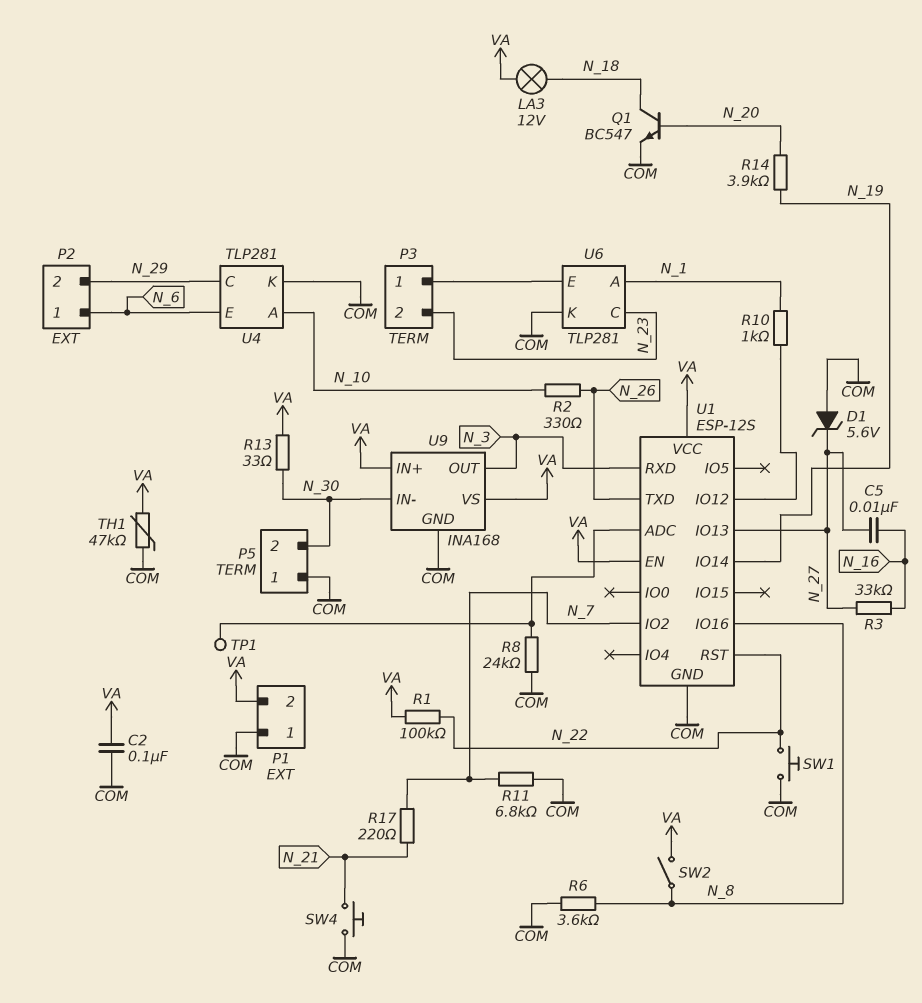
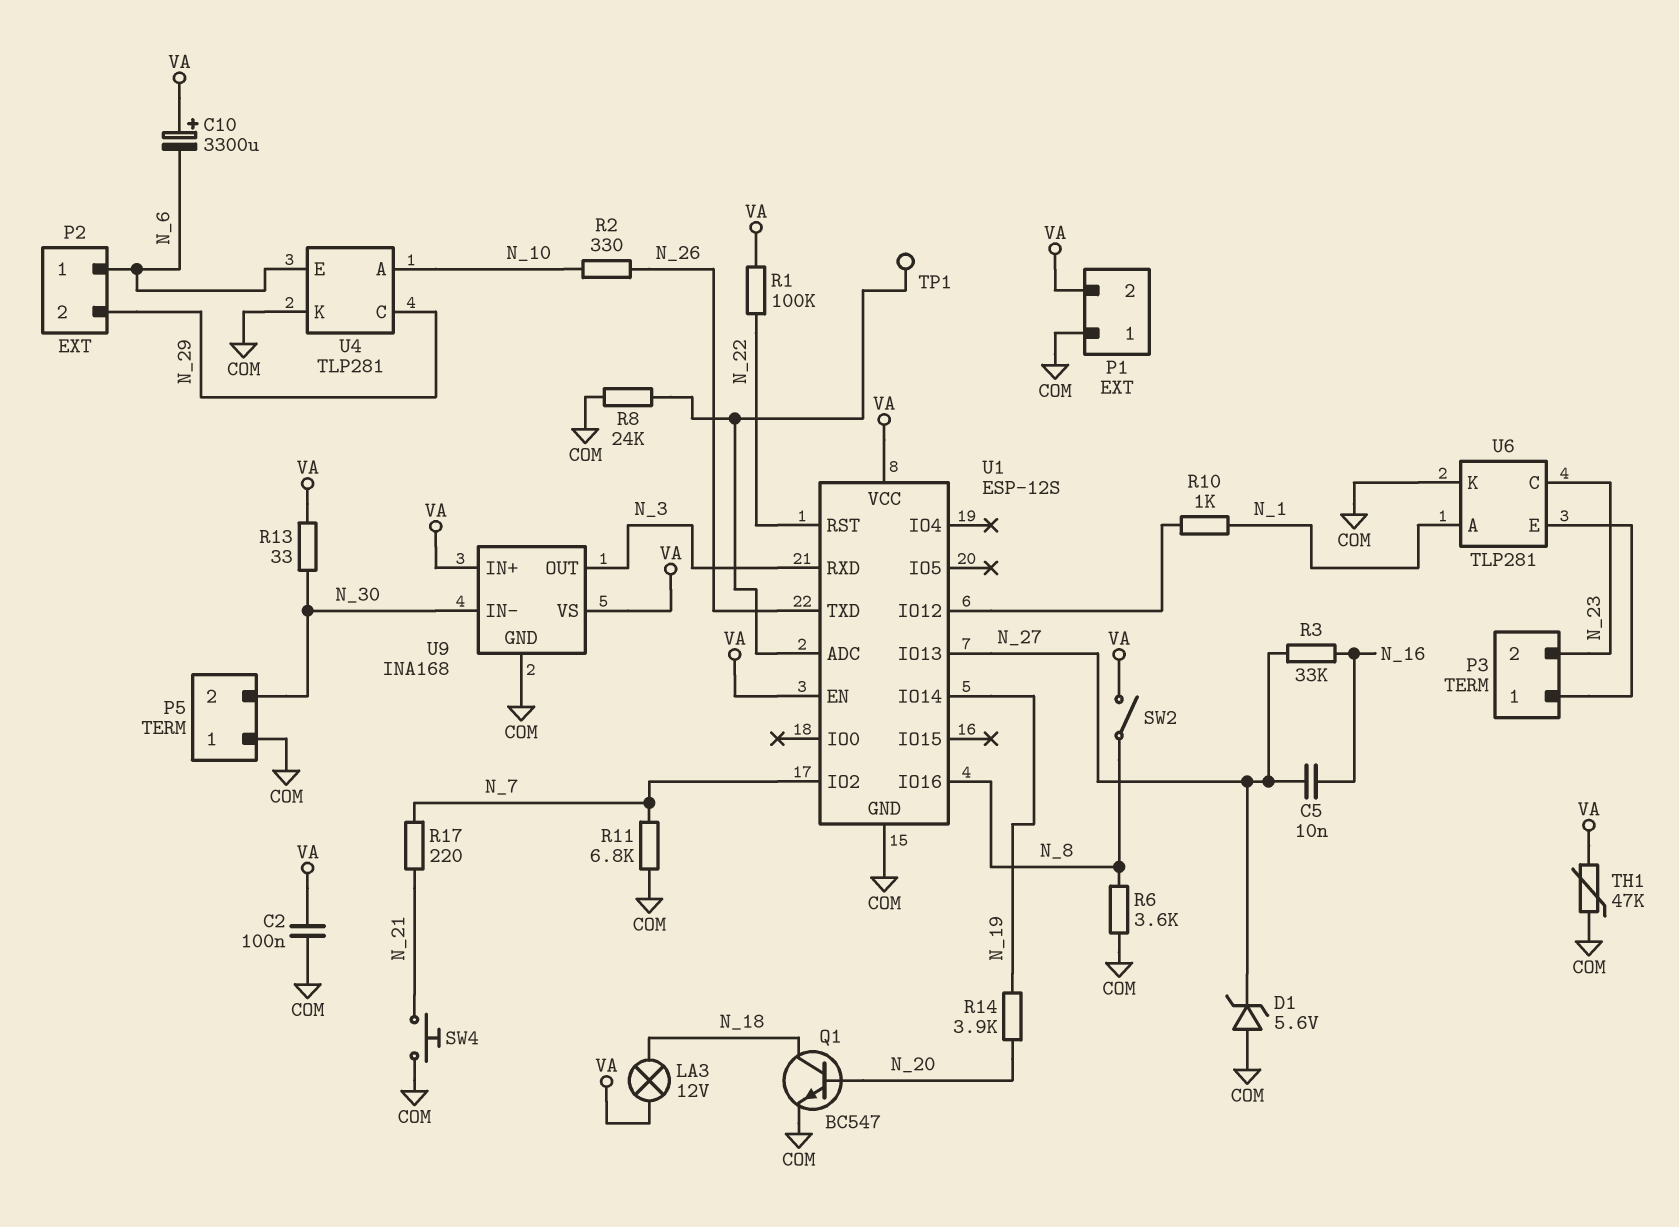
C10: none -> 3300uF (plus VA, minus N_6)
SW1: button (COM, N_22) -> none

